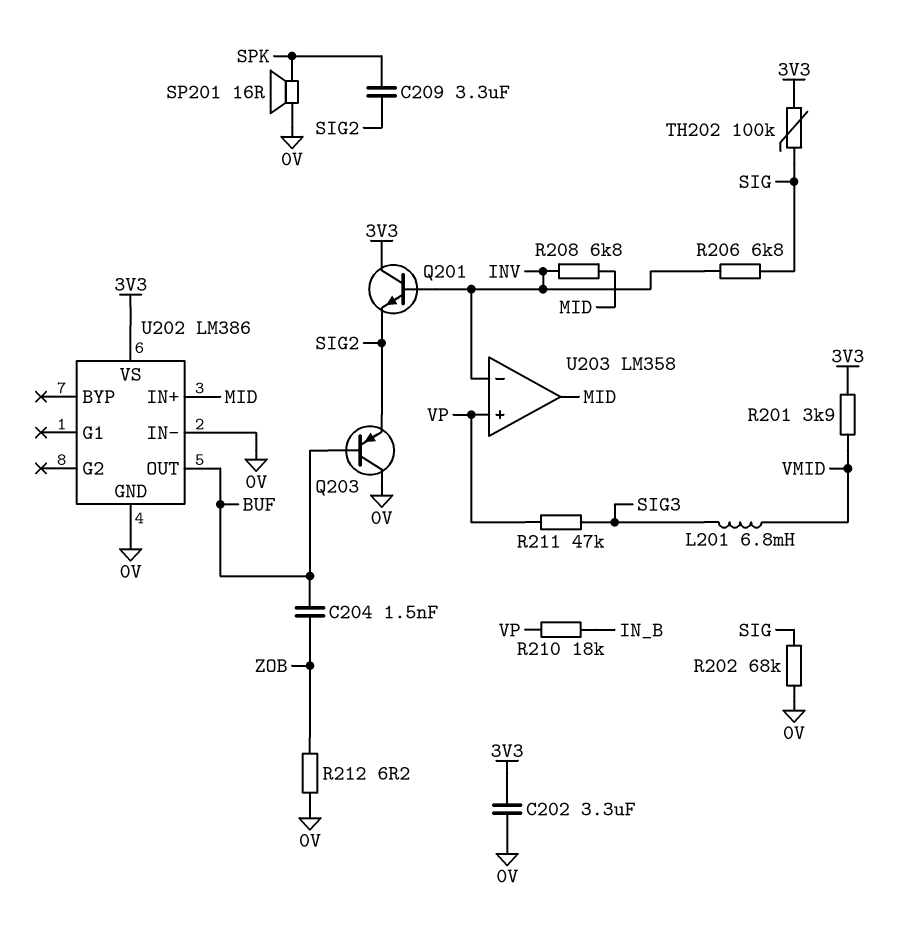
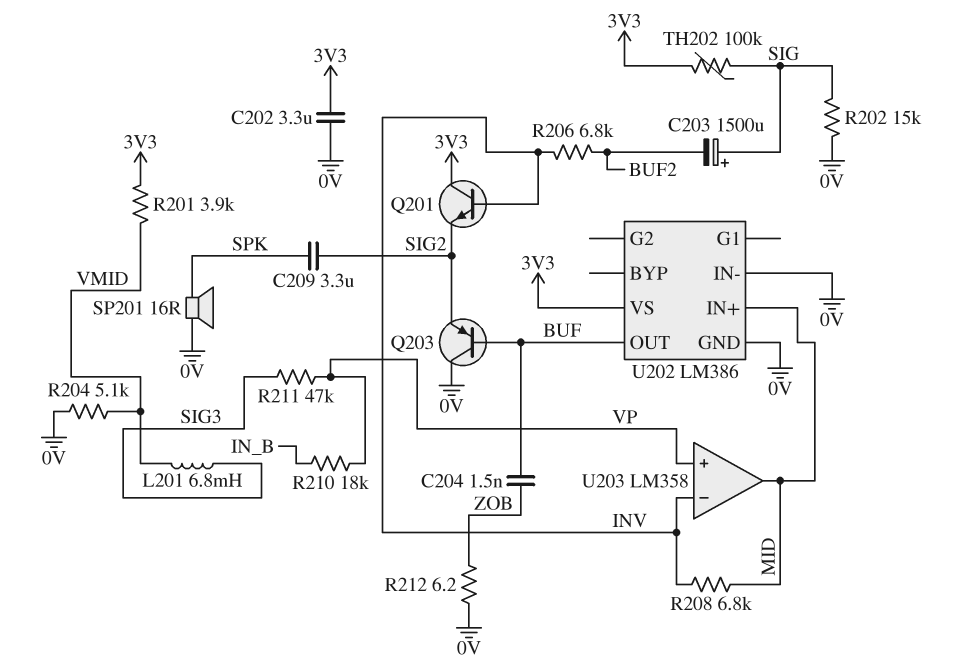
C203: none -> 1500uF (plus SIG, minus BUF2)
R202: 68k (0V, SIG) -> 15k (0V, SIG)
R204: none -> 5.1k (0V, VMID)
R206: 6.8k (INV, SIG) -> 6.8k (BUF2, INV)

